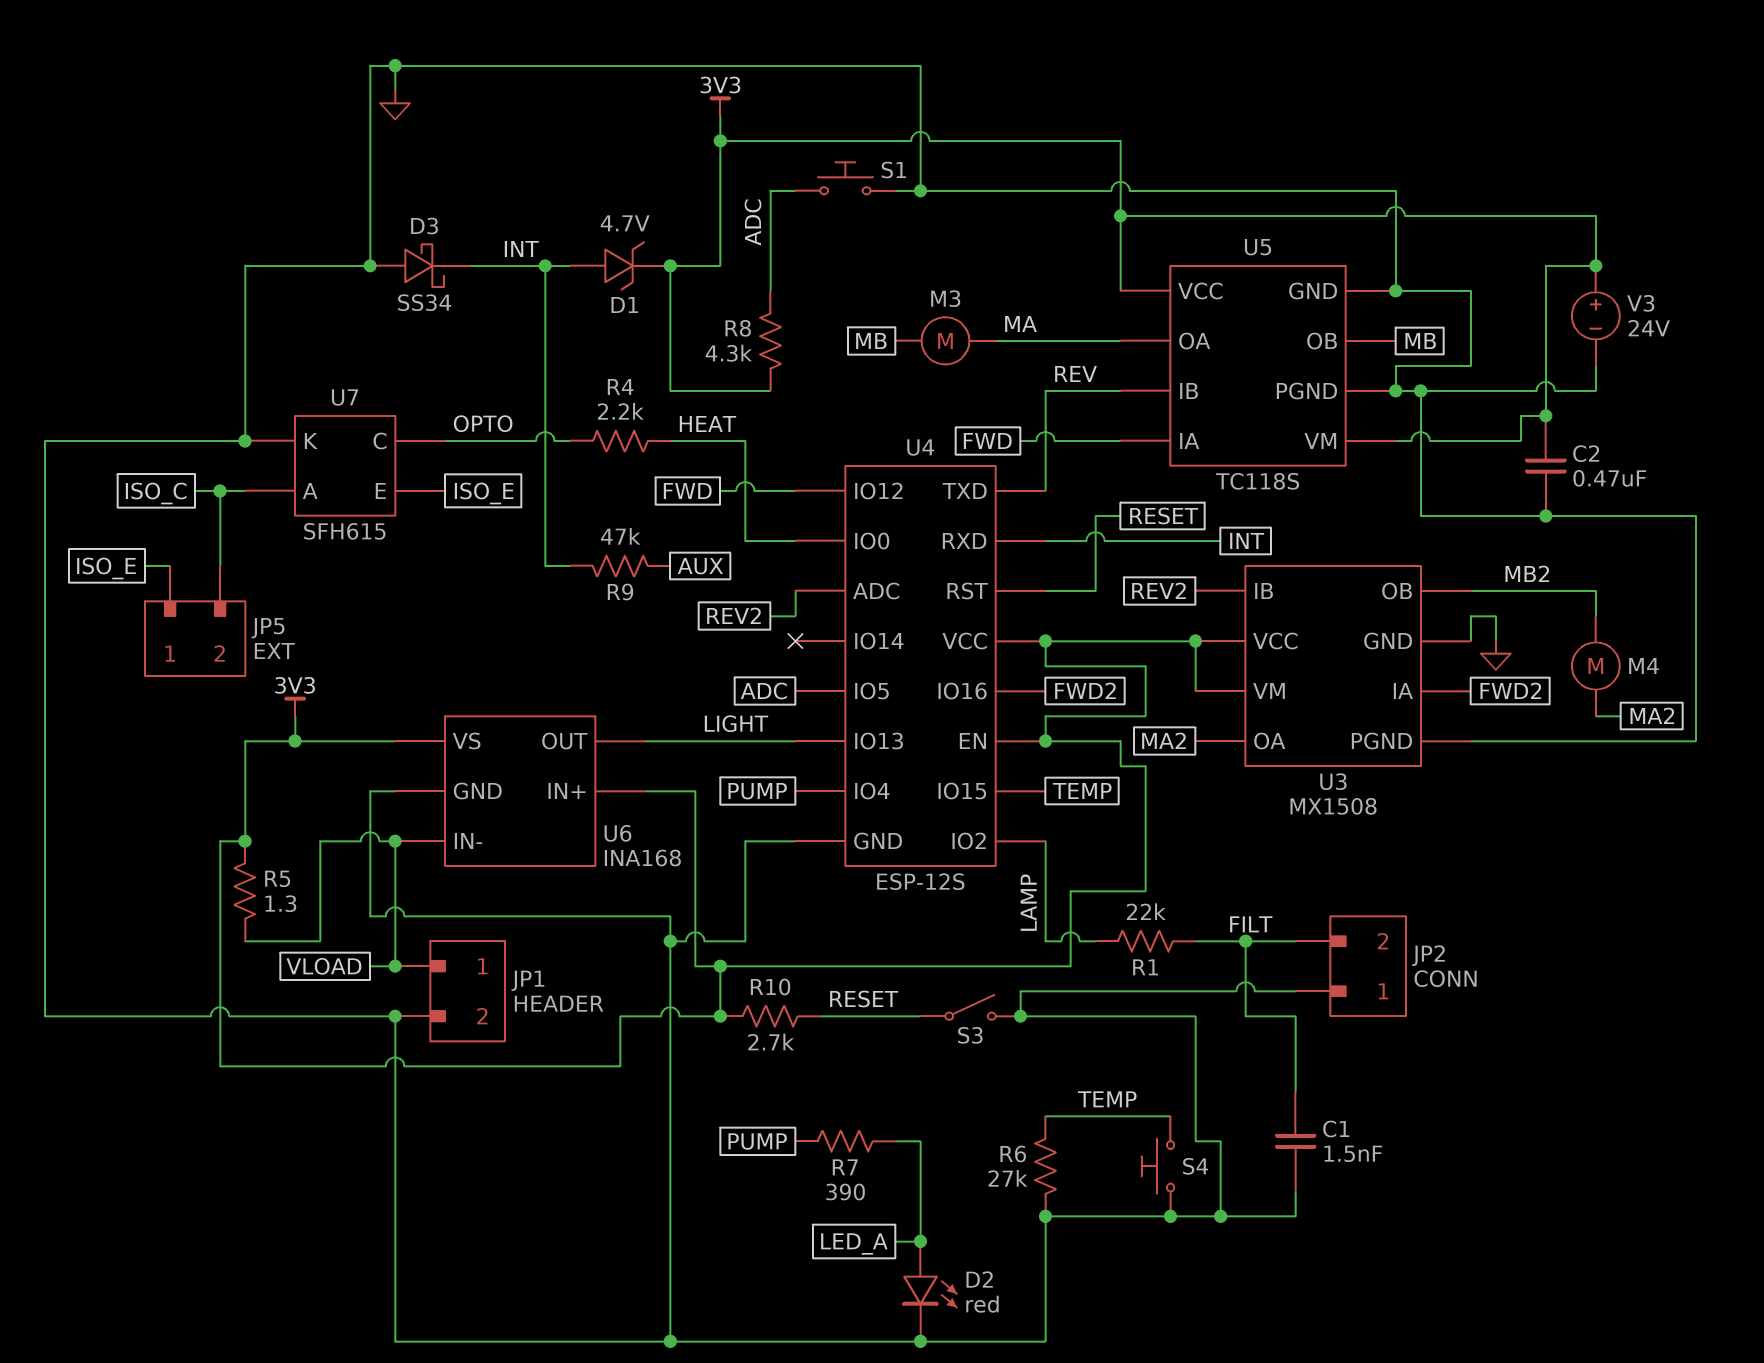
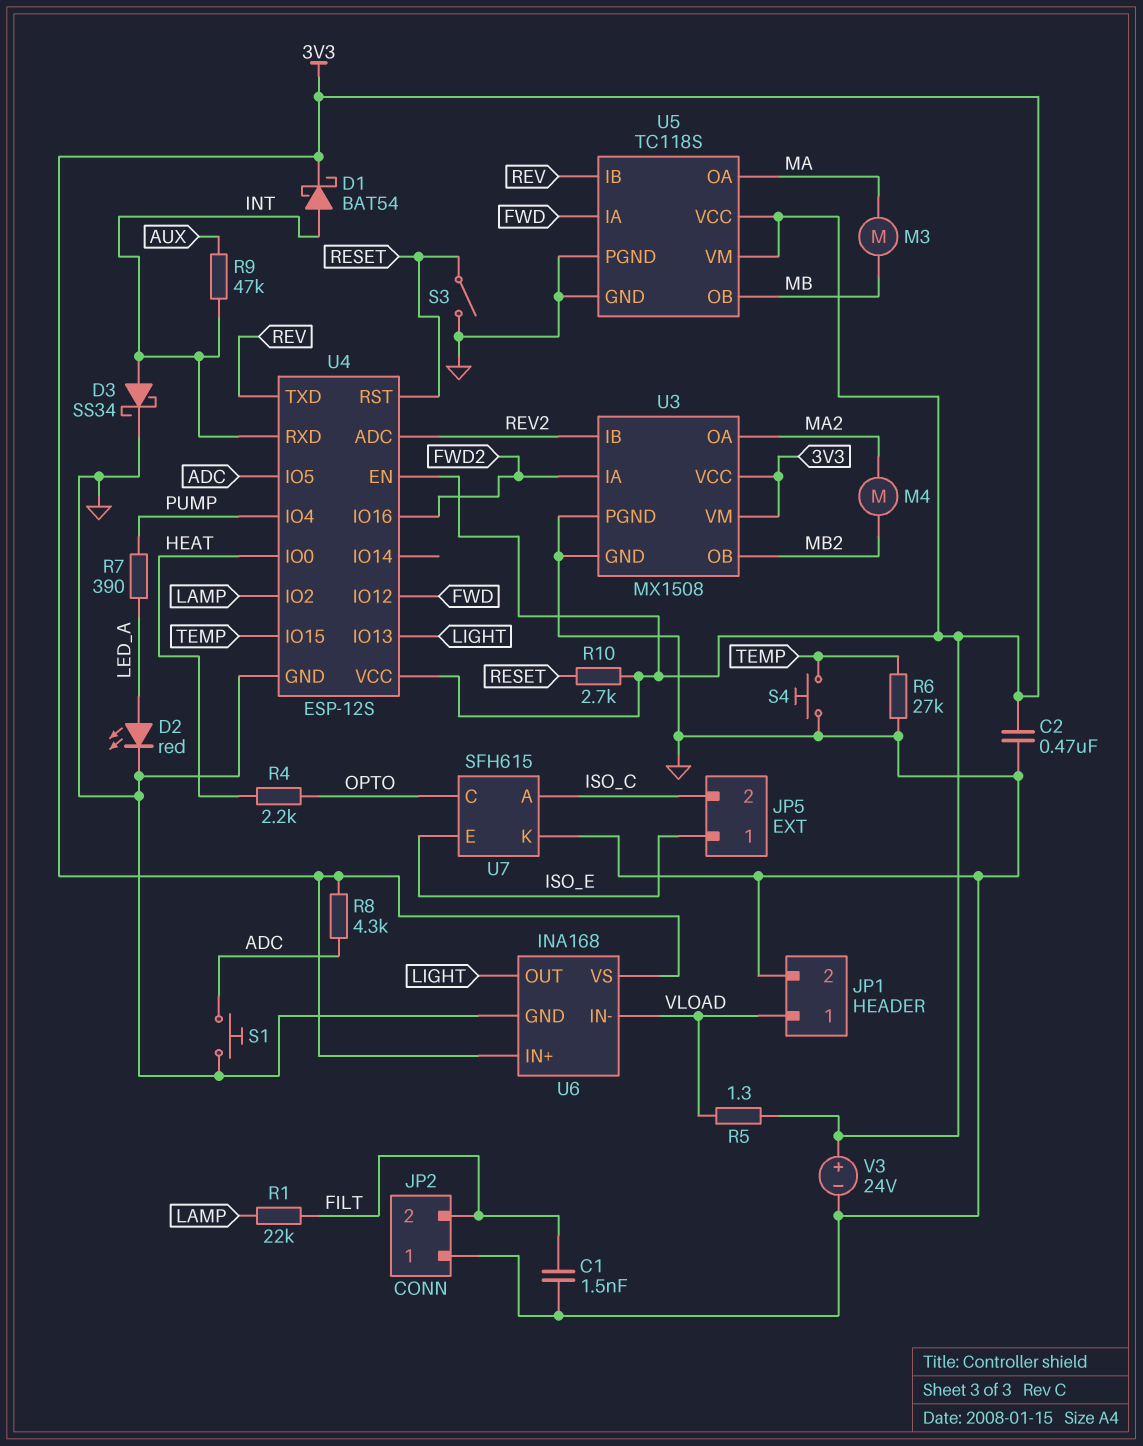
D1: zener 4.7V (A INT, K 3V3) -> schottky BAT54 (A INT, K 3V3)
D3: schottky SS34 (A GND, K INT) -> schottky SS34 (A INT, K GND)

